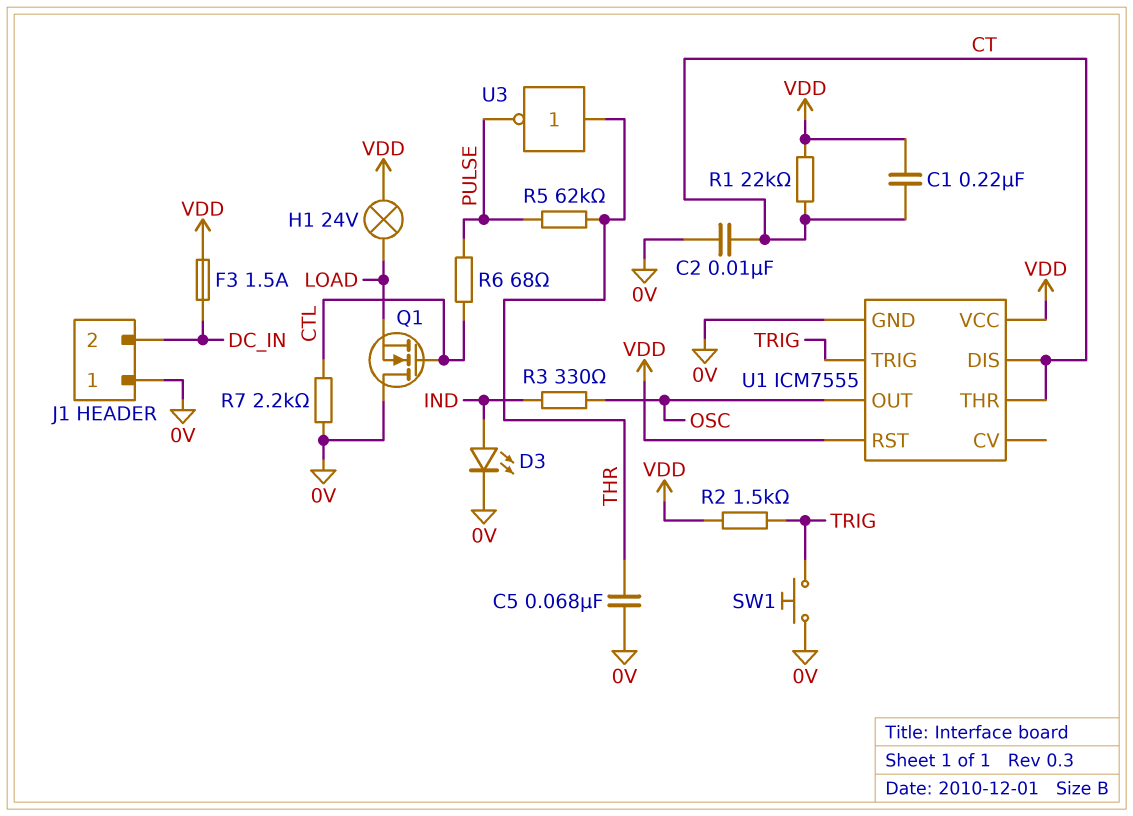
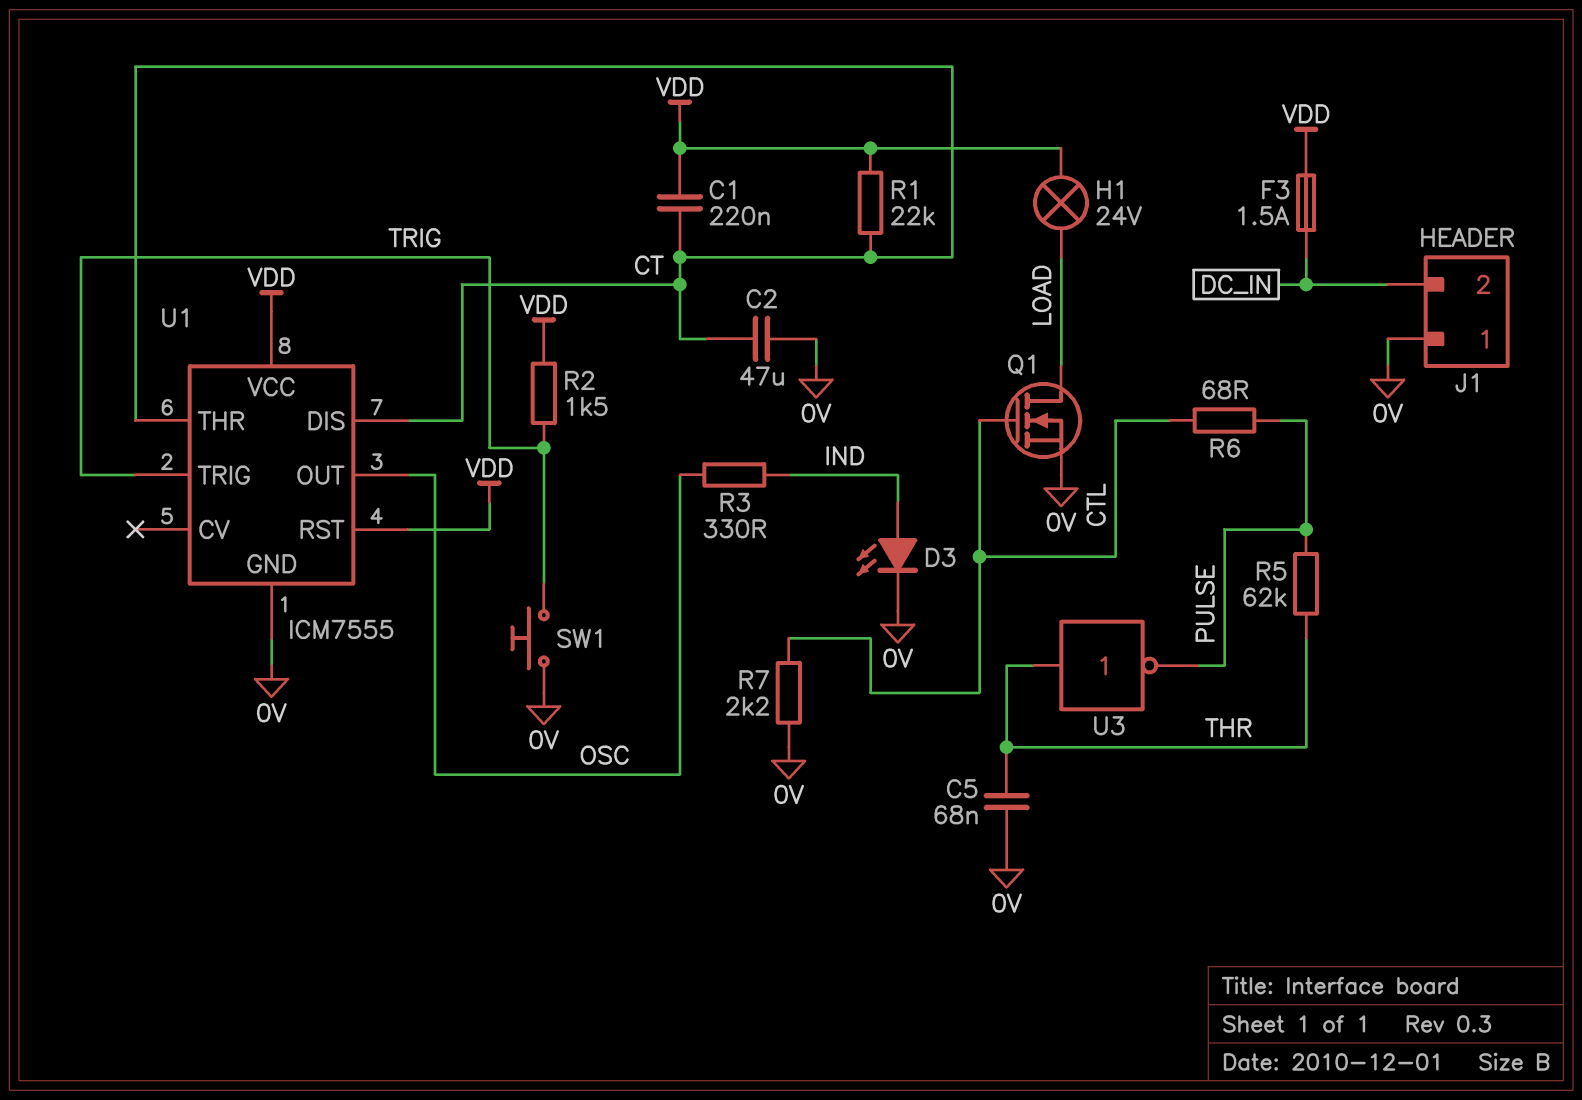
C2: 10nF (0V, CT) -> 47uF (0V, CT)
Q1: NMOS (G CTL, D 0V, S LOAD) -> NMOS (G CTL, D LOAD, S 0V)

